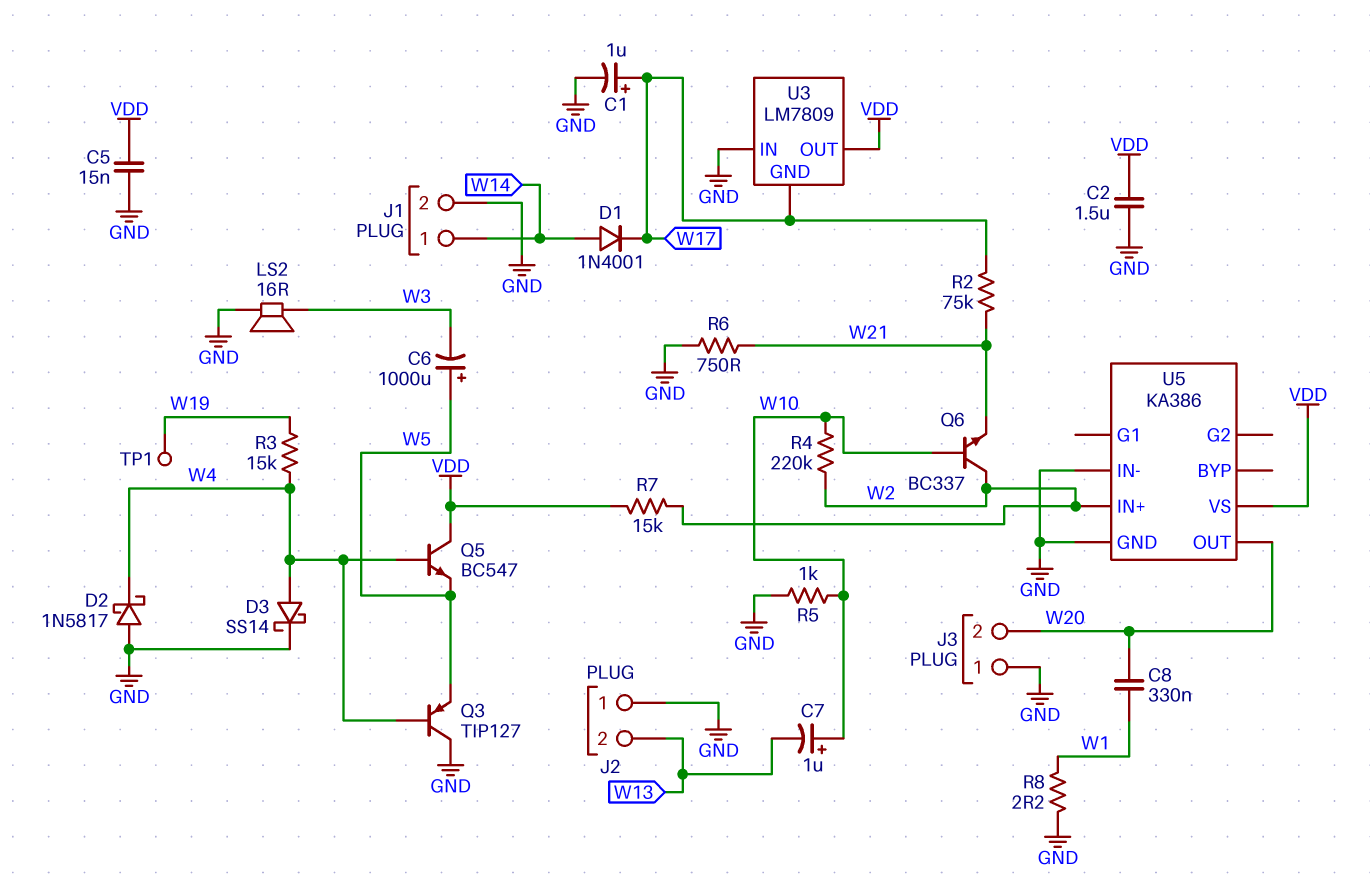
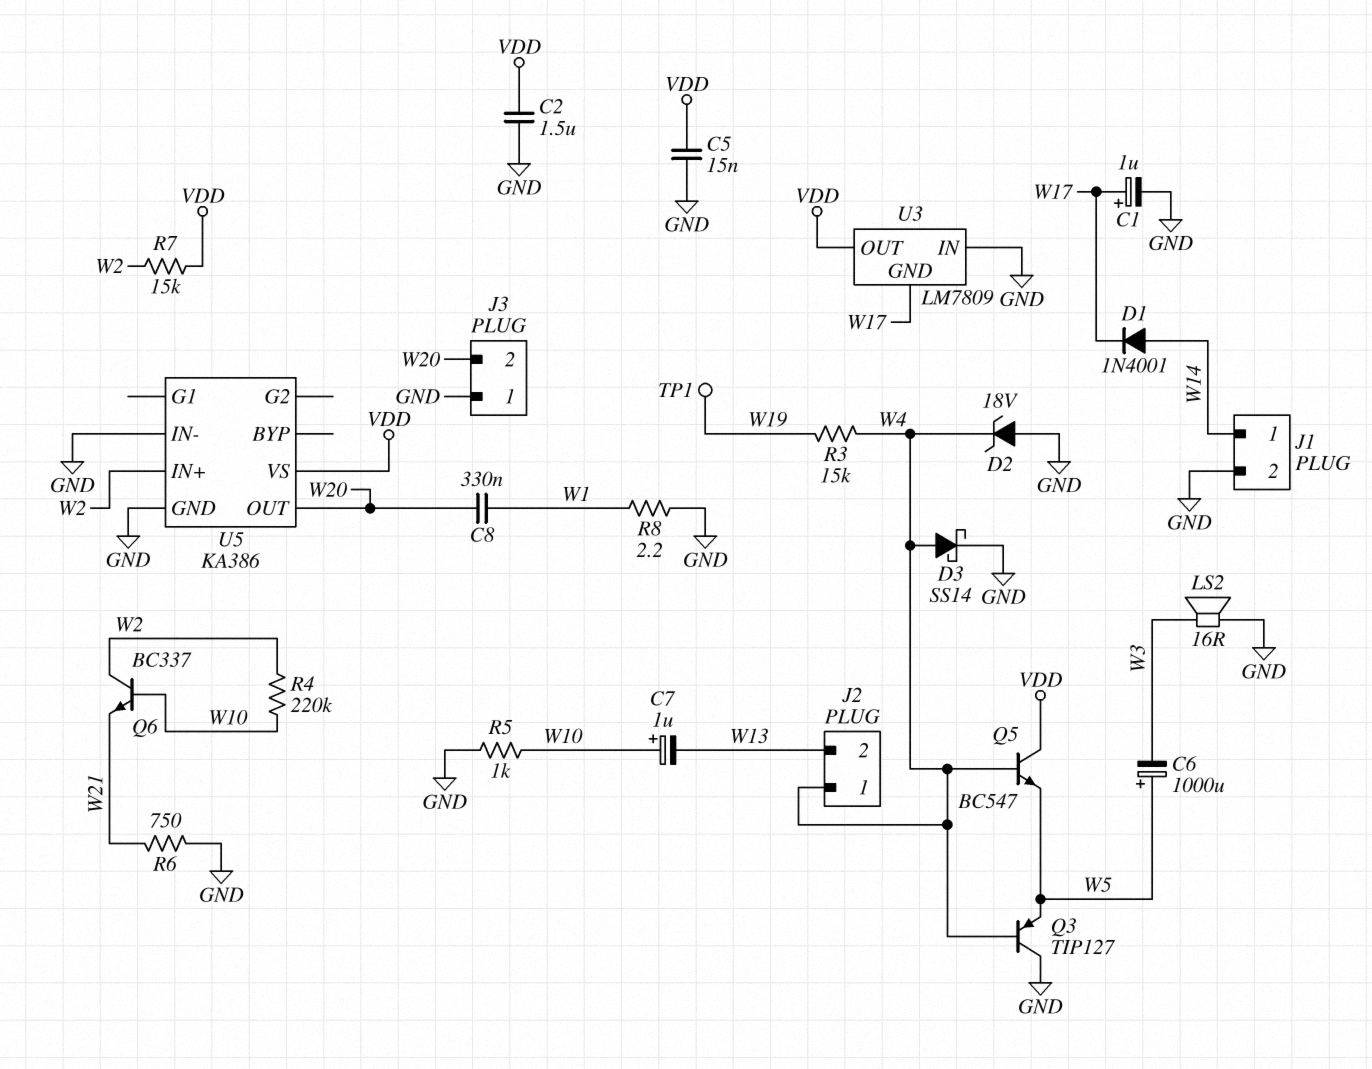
D2: schottky 1N5817 (A GND, K W4) -> zener 18V (A GND, K W4)
J2 pin 1: GND -> W4
R2: 75k (W17, W21) -> none

